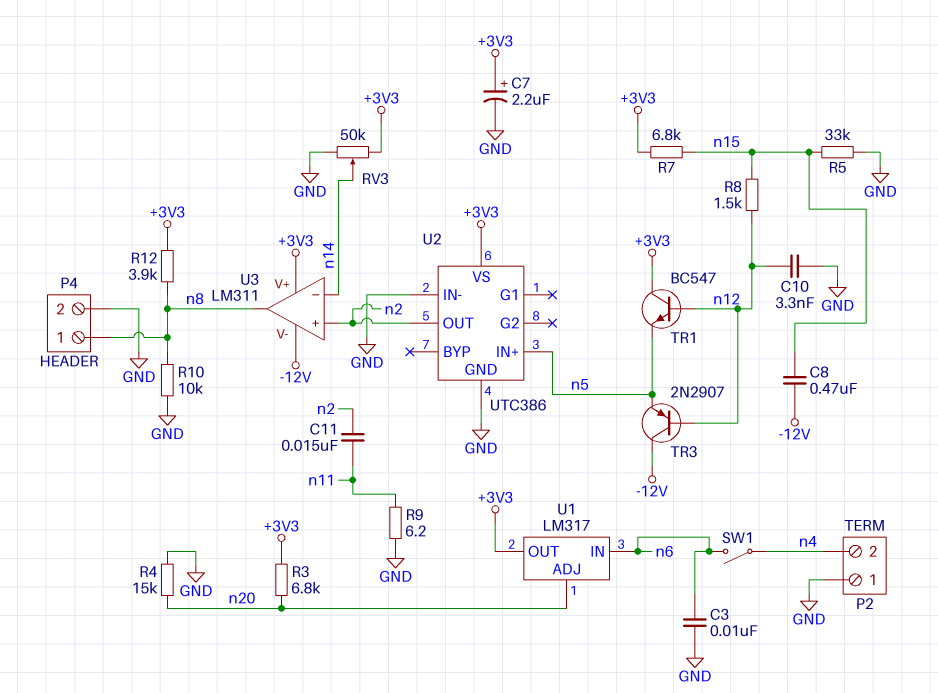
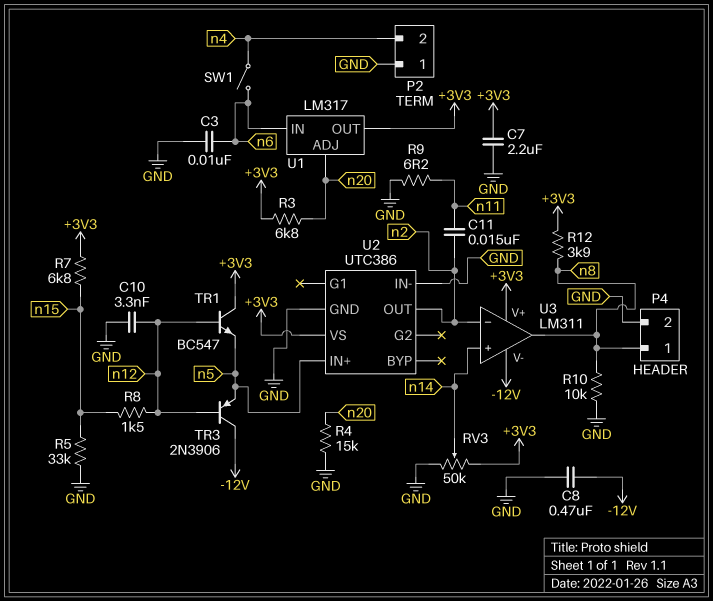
C7: 2.2uF (plus +3V3, minus GND) -> 2.2uF (+3V3, GND)
C8: 470nF (-12V, n15) -> 470nF (-12V, GND)
TR3: PNP 2N2907 (B n12, C -12V, E n5) -> PNP 2N3906 (B n12, C -12V, E n5)
U3 pin in+: n2 -> n14
U3 pin in-: n14 -> n2

